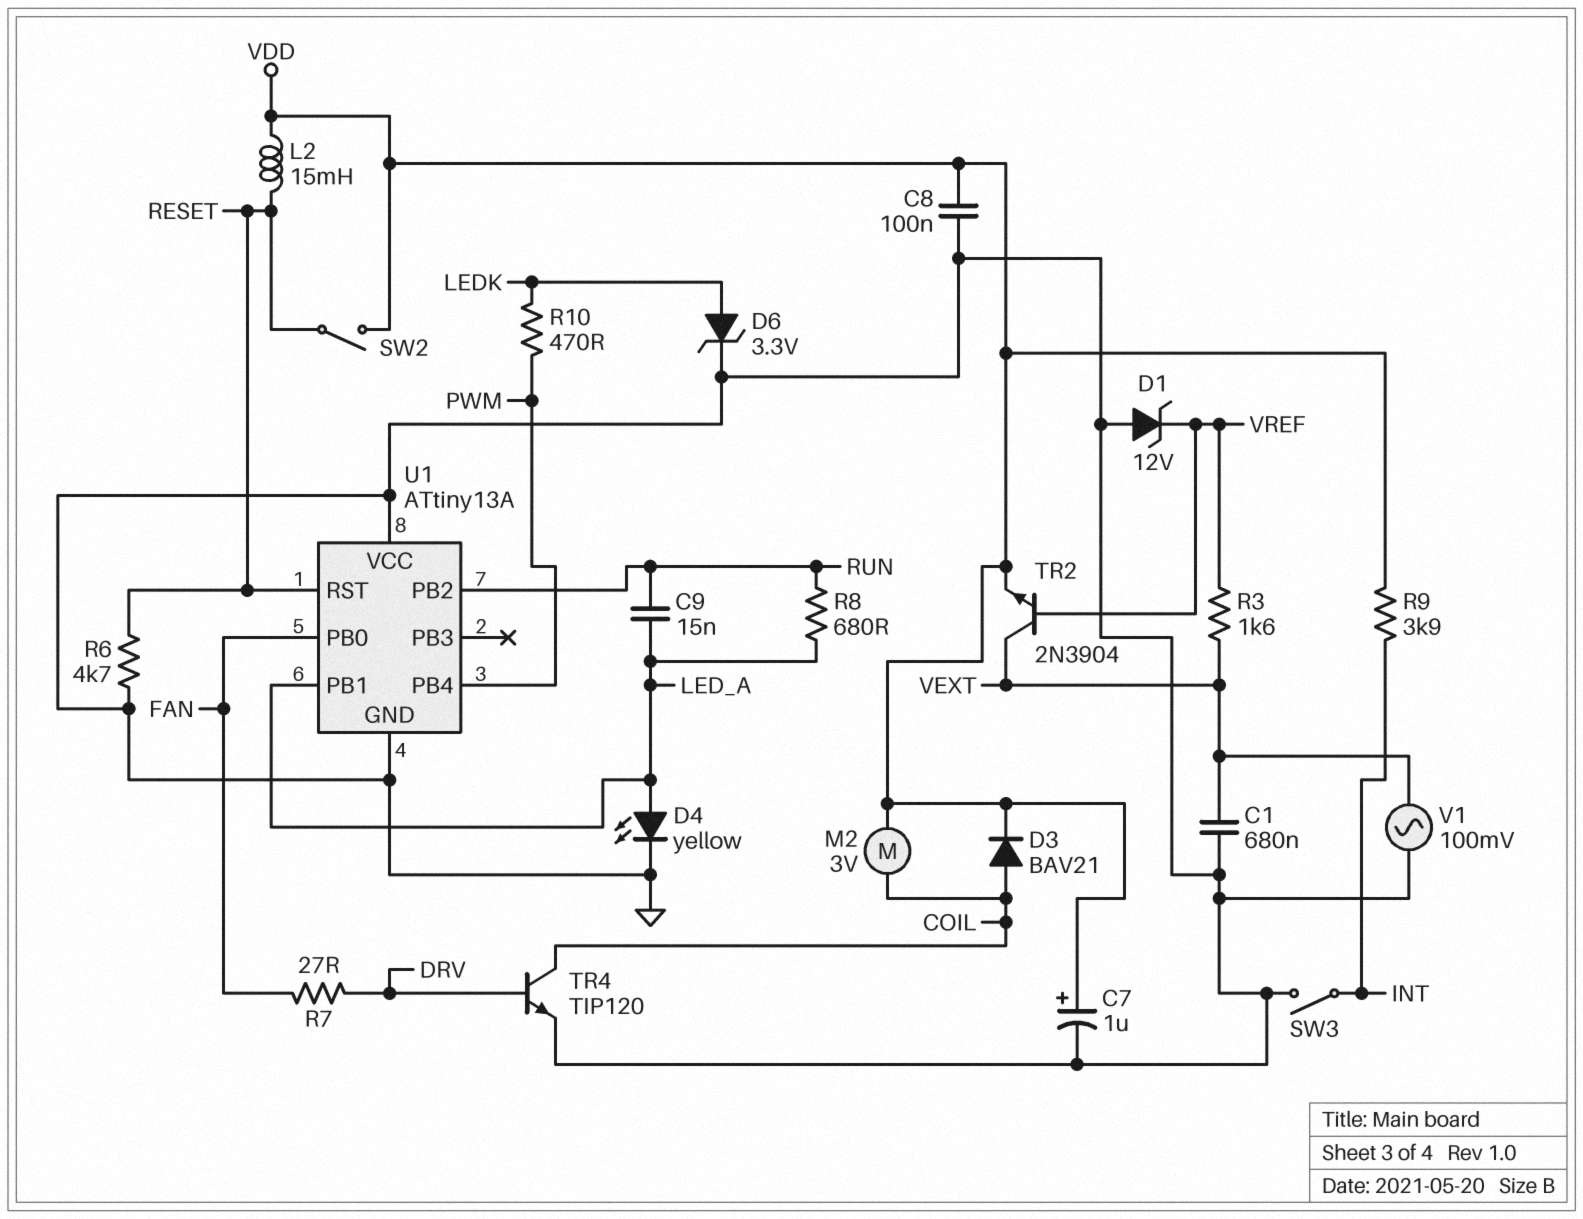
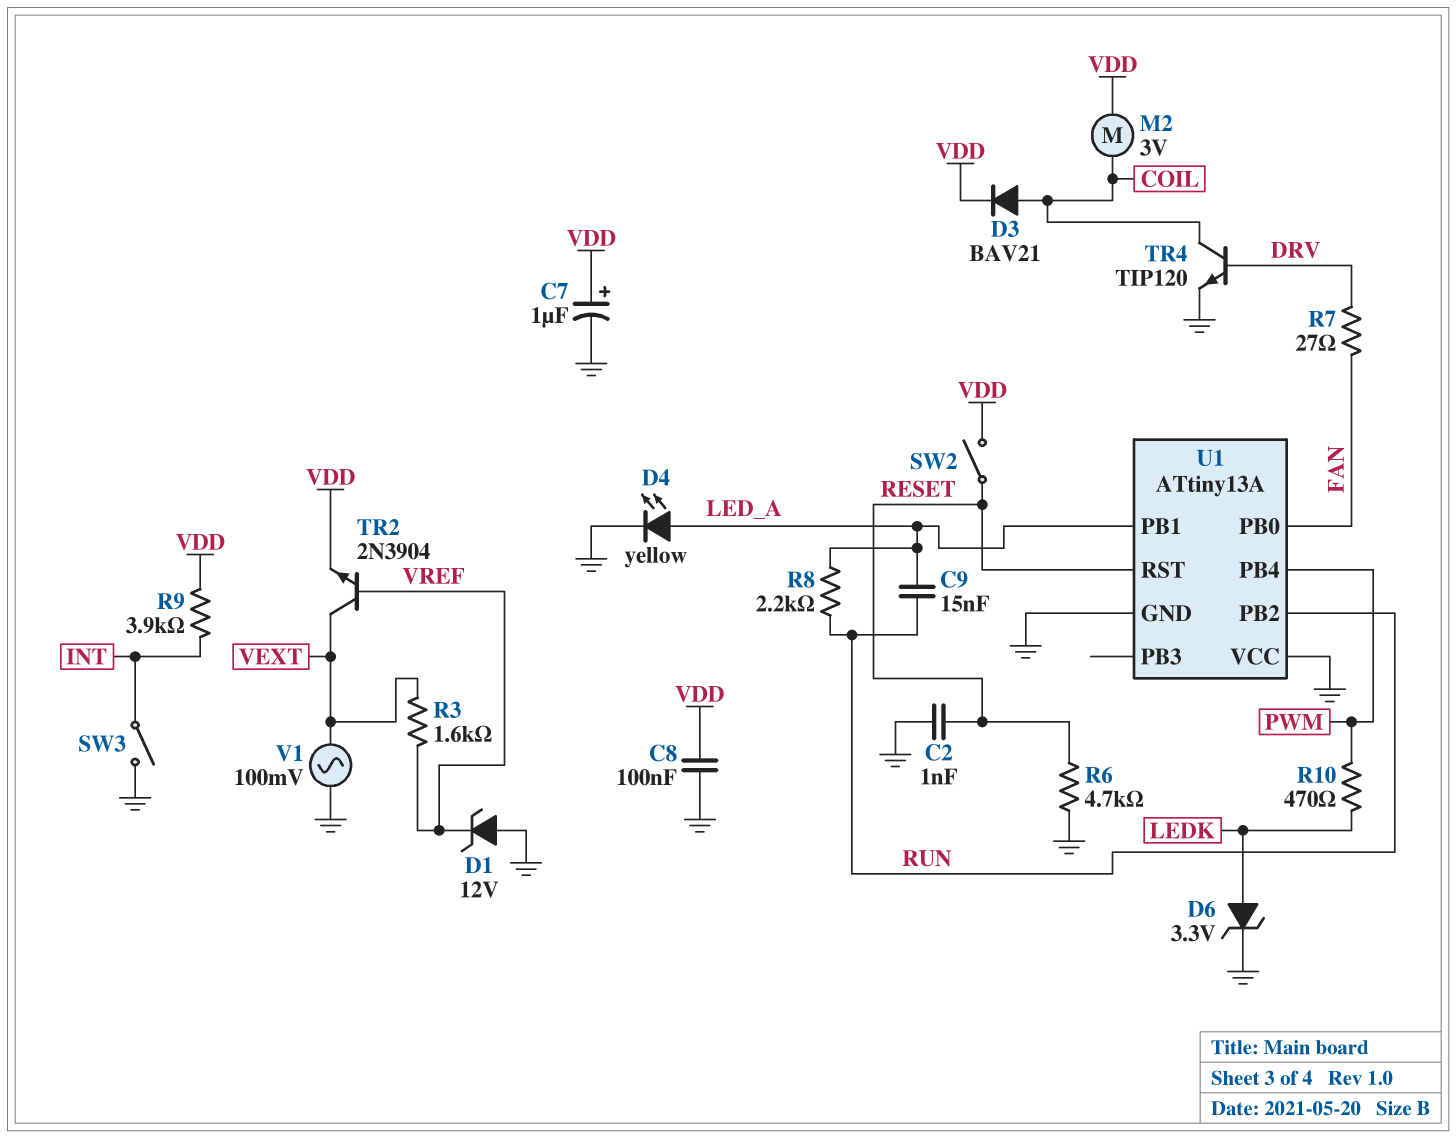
C1: 680nF (GND, VEXT) -> none
C2: none -> 1nF (GND, RESET)
L2: 15mH (RESET, VDD) -> none
R8: 680 (LED_A, RUN) -> 2.2k (LED_A, RUN)

